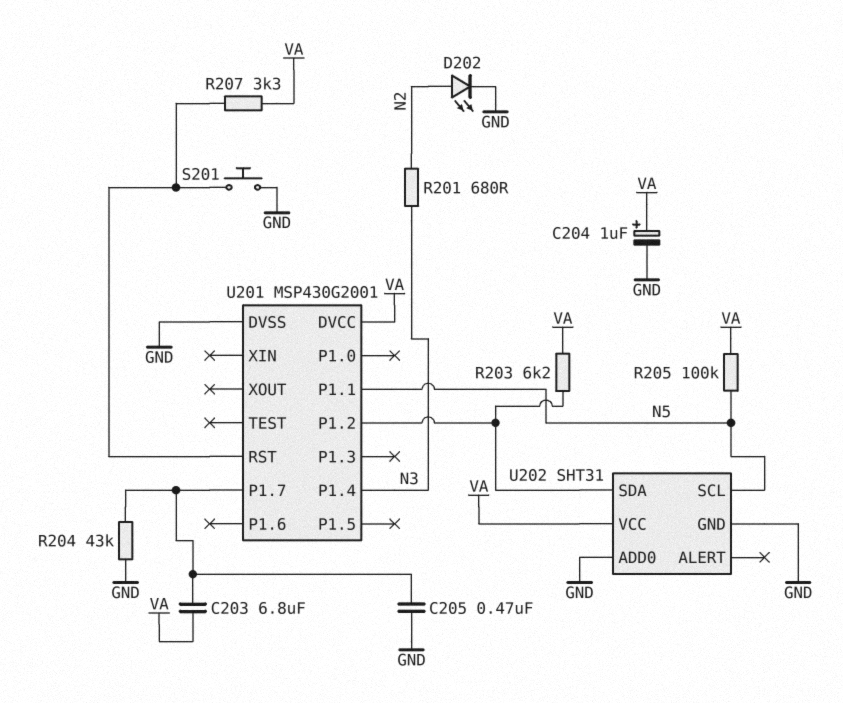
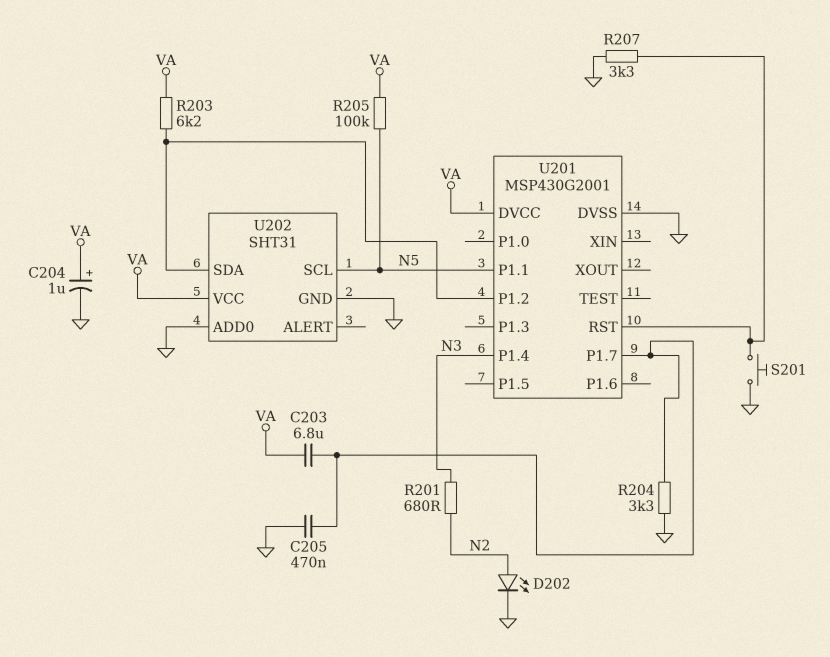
R204: 43k (GND, U201/P1.7) -> 3.3k (GND, U201/P1.7)
R207: 3.3k (U201/RST, VA) -> 3.3k (GND, U201/RST)

